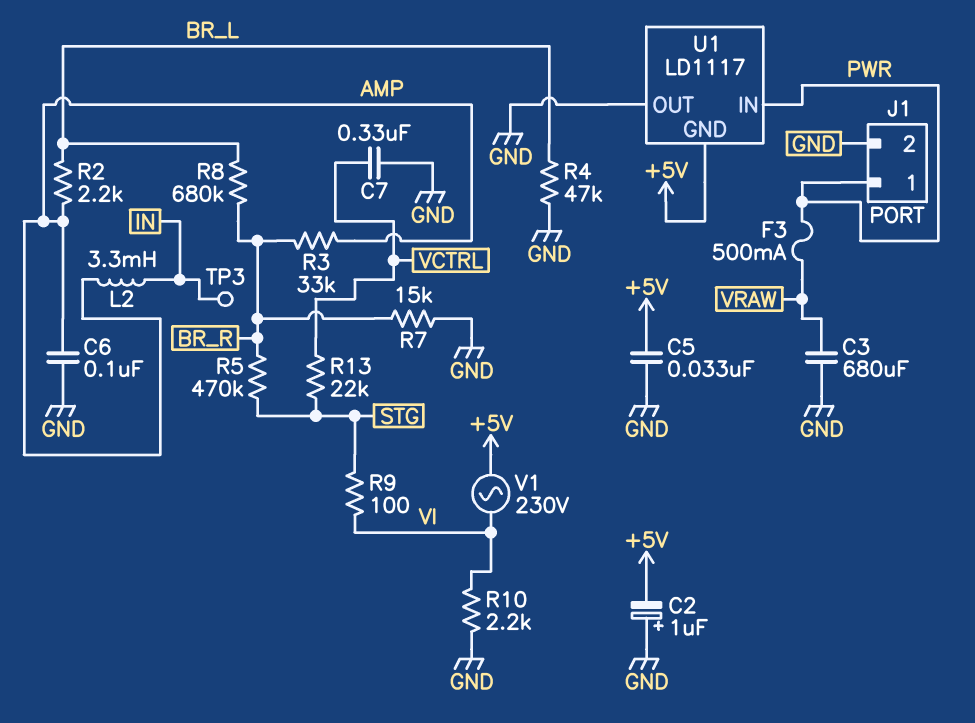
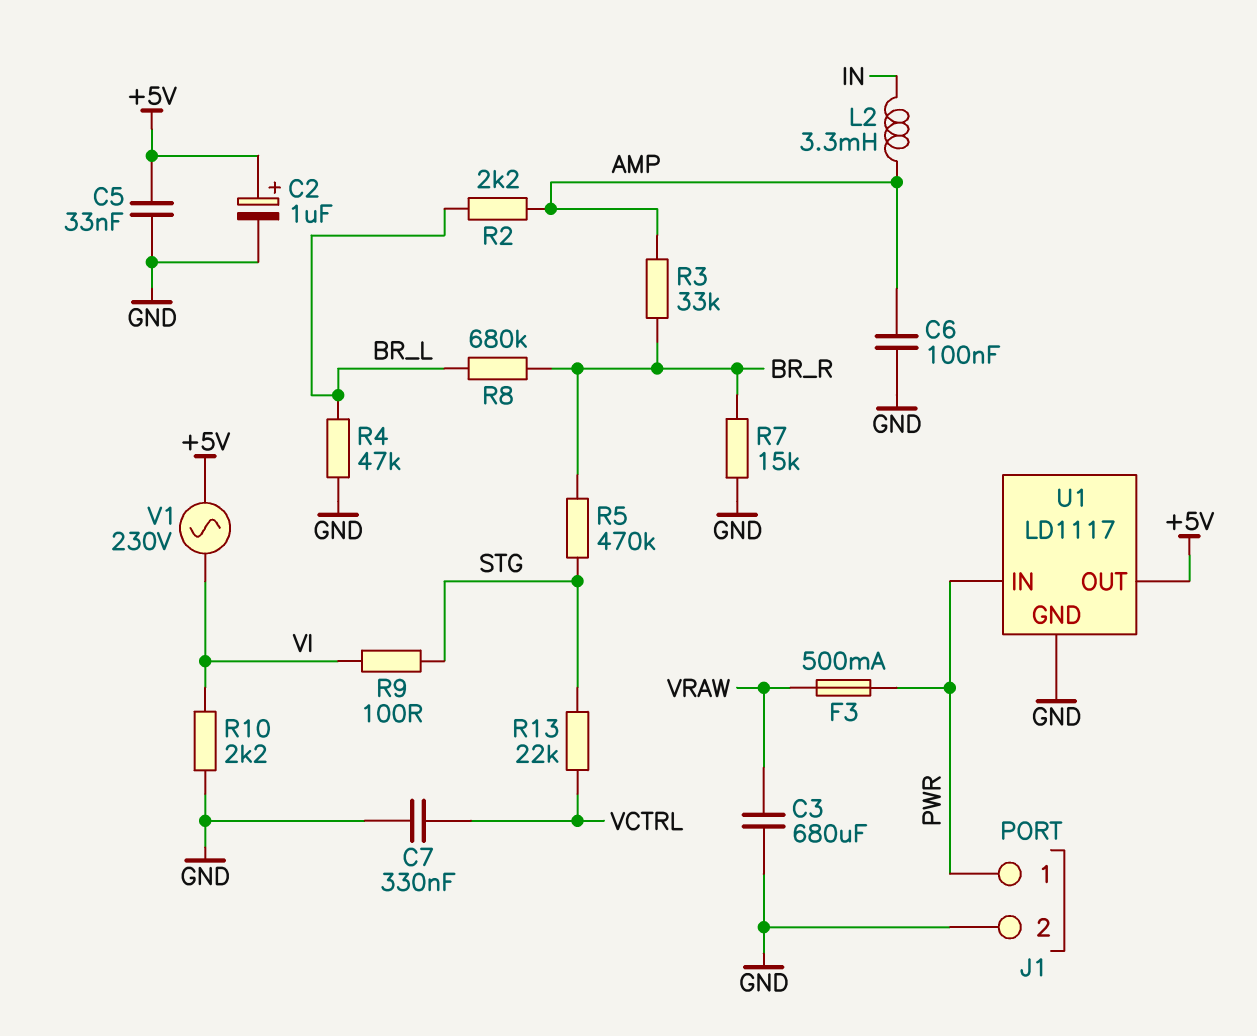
C2: 1uF (plus GND, minus +5V) -> 1uF (plus +5V, minus GND)
TP3: test point (IN) -> none
U1 pin GND: +5V -> GND
U1 pin OUT: GND -> +5V

